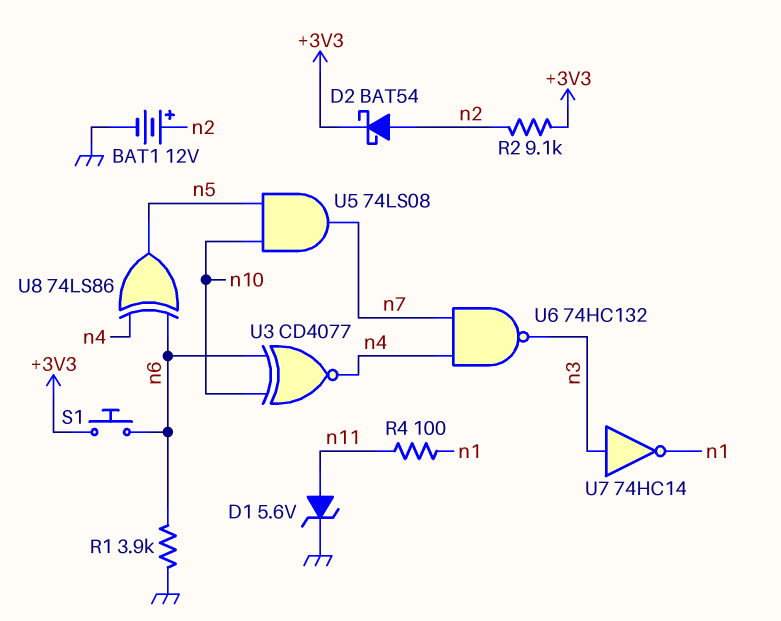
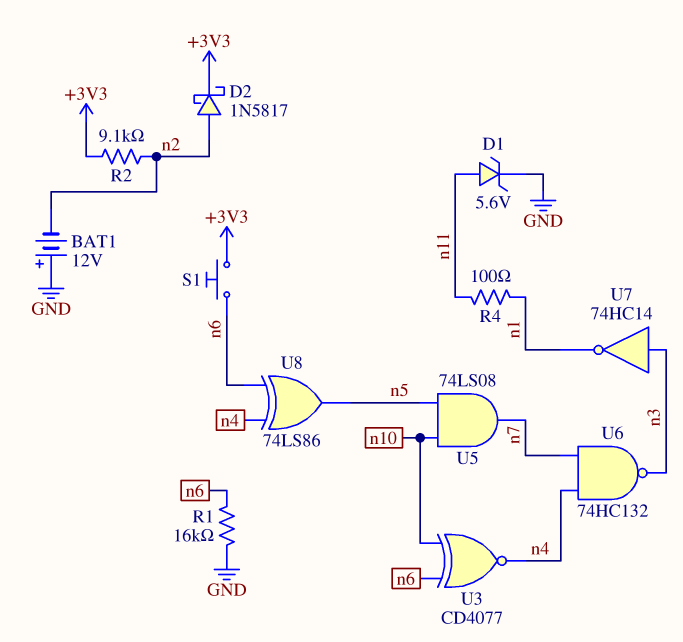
BAT1: 12V (plus n2, minus GND) -> 12V (plus GND, minus n2)
D2: schottky BAT54 (A n2, K +3V3) -> schottky 1N5817 (A n2, K +3V3)
R1: 3.9k (GND, n6) -> 16k (GND, n6)

